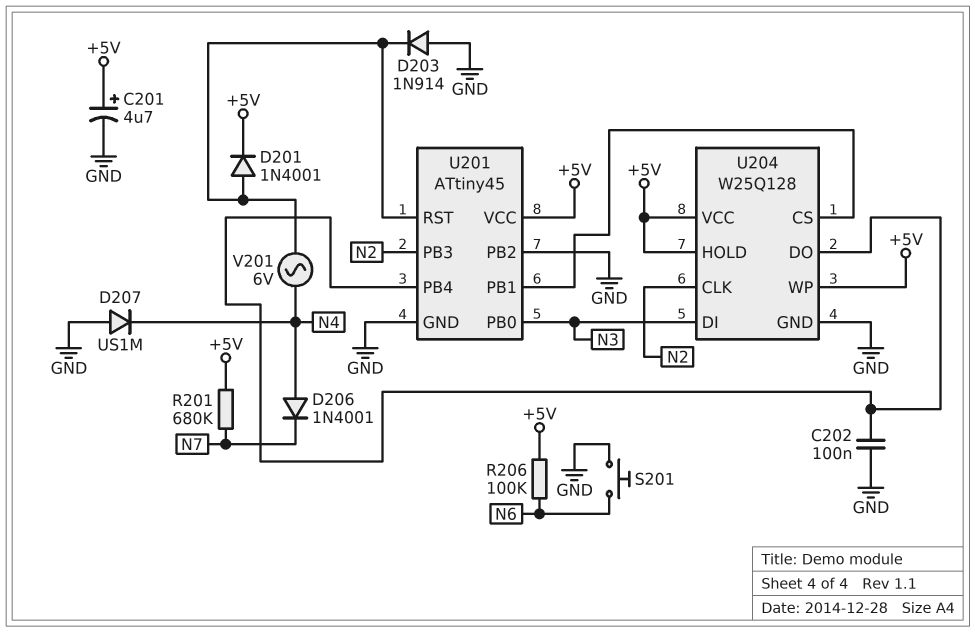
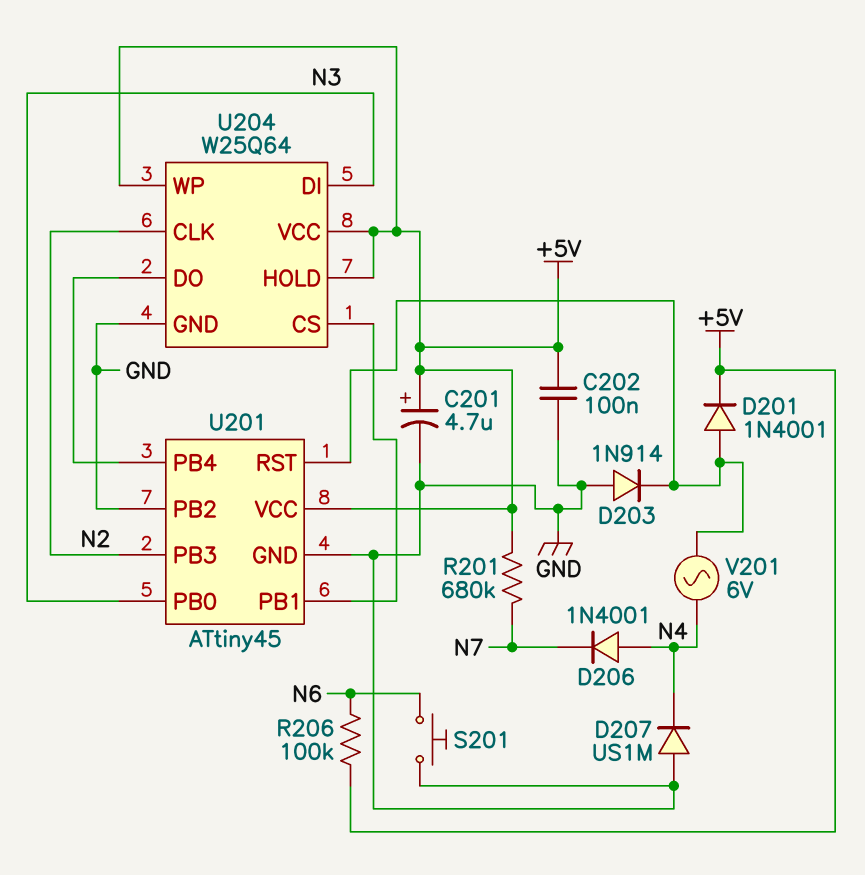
C202: 100nF (GND, U201/PB4) -> 100nF (+5V, GND)
U204: W25Q128 -> W25Q64

